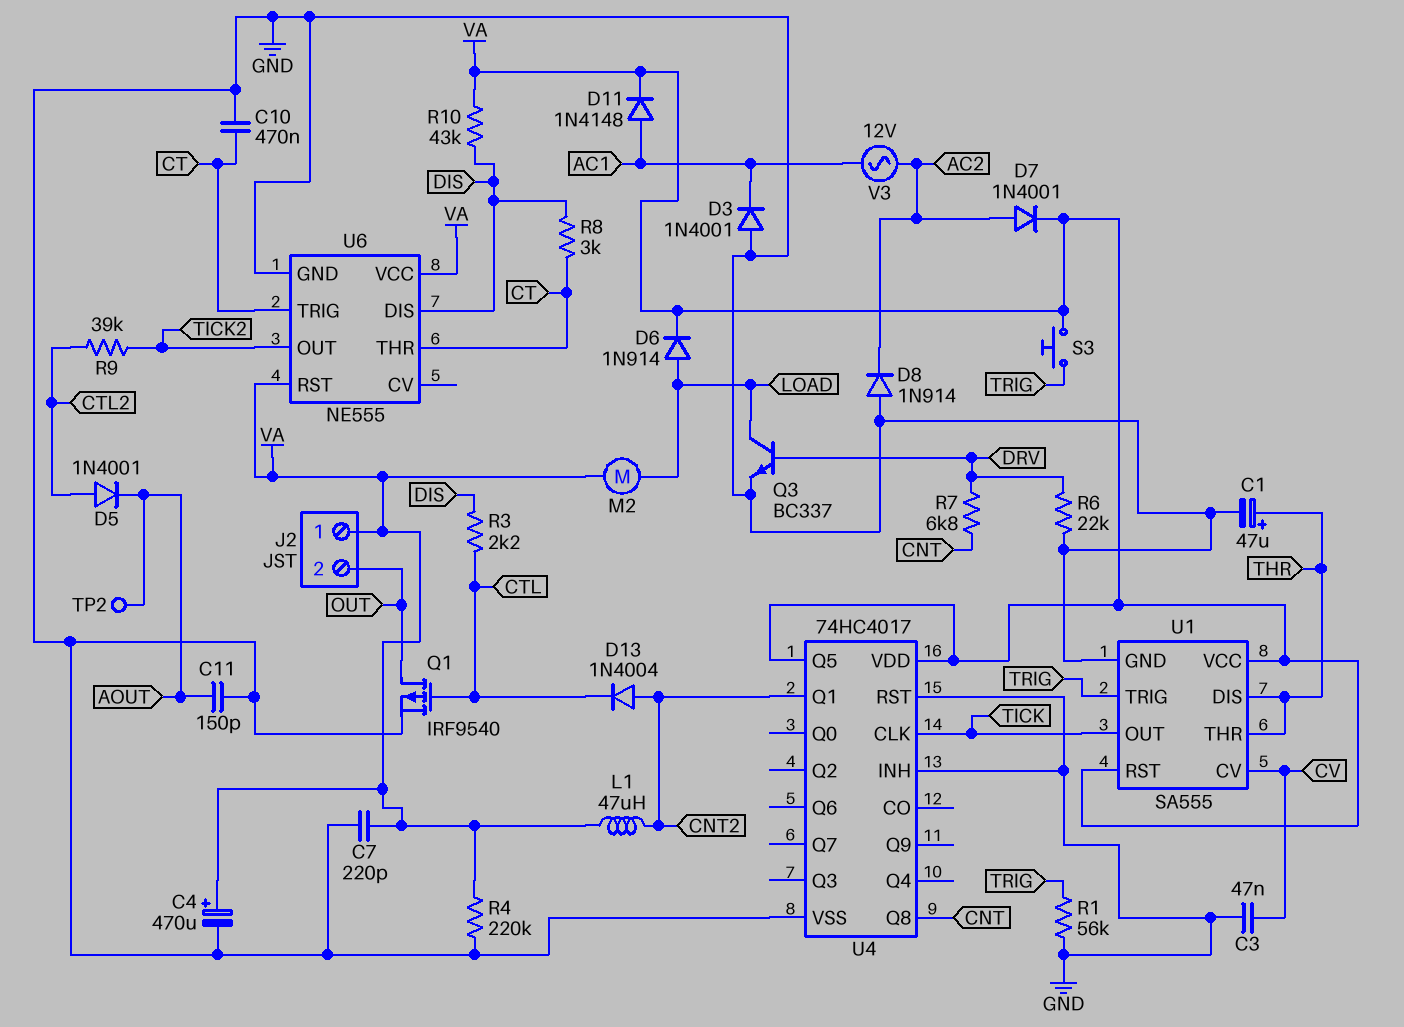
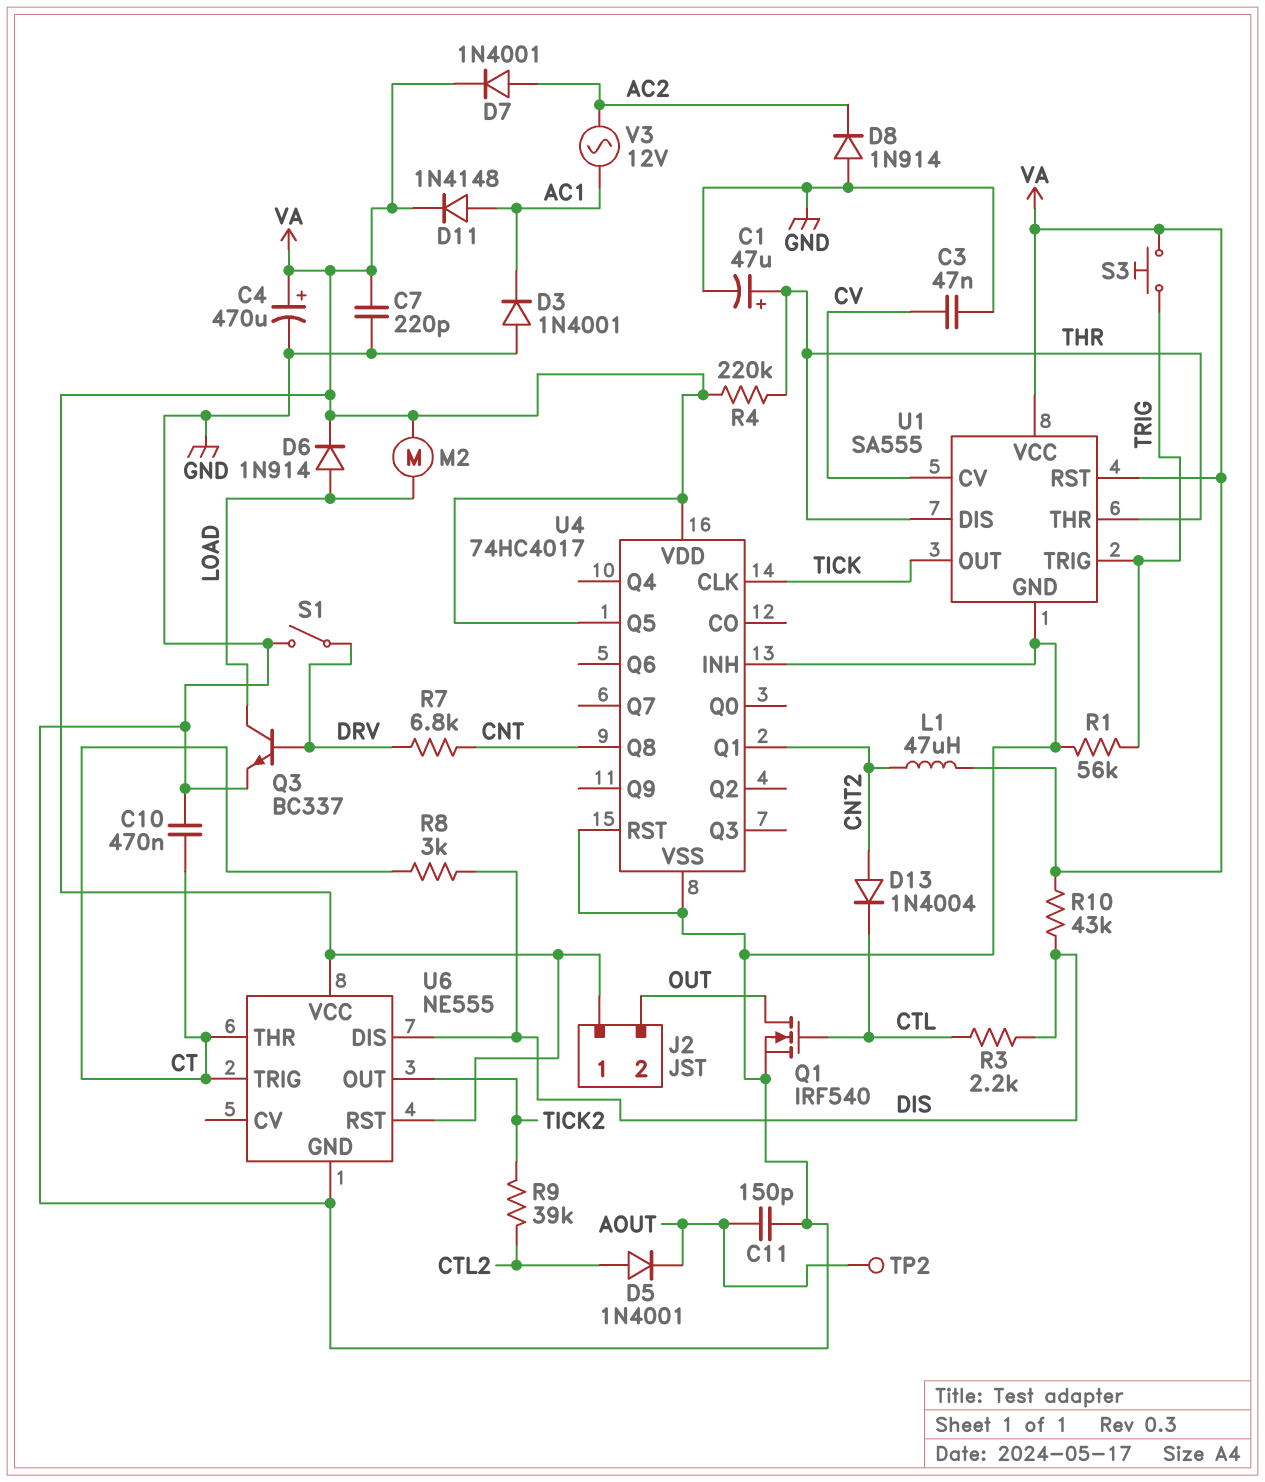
Q1: PMOS IRF9540 (G CTL, D OUT, S GND) -> NMOS IRF540 (G CTL, D OUT, S GND)
R4: 220k (GND, VA) -> 220k (THR, VA)
R6: 22k (DRV, GND) -> none
S1: none -> switch (DRV, GND)

